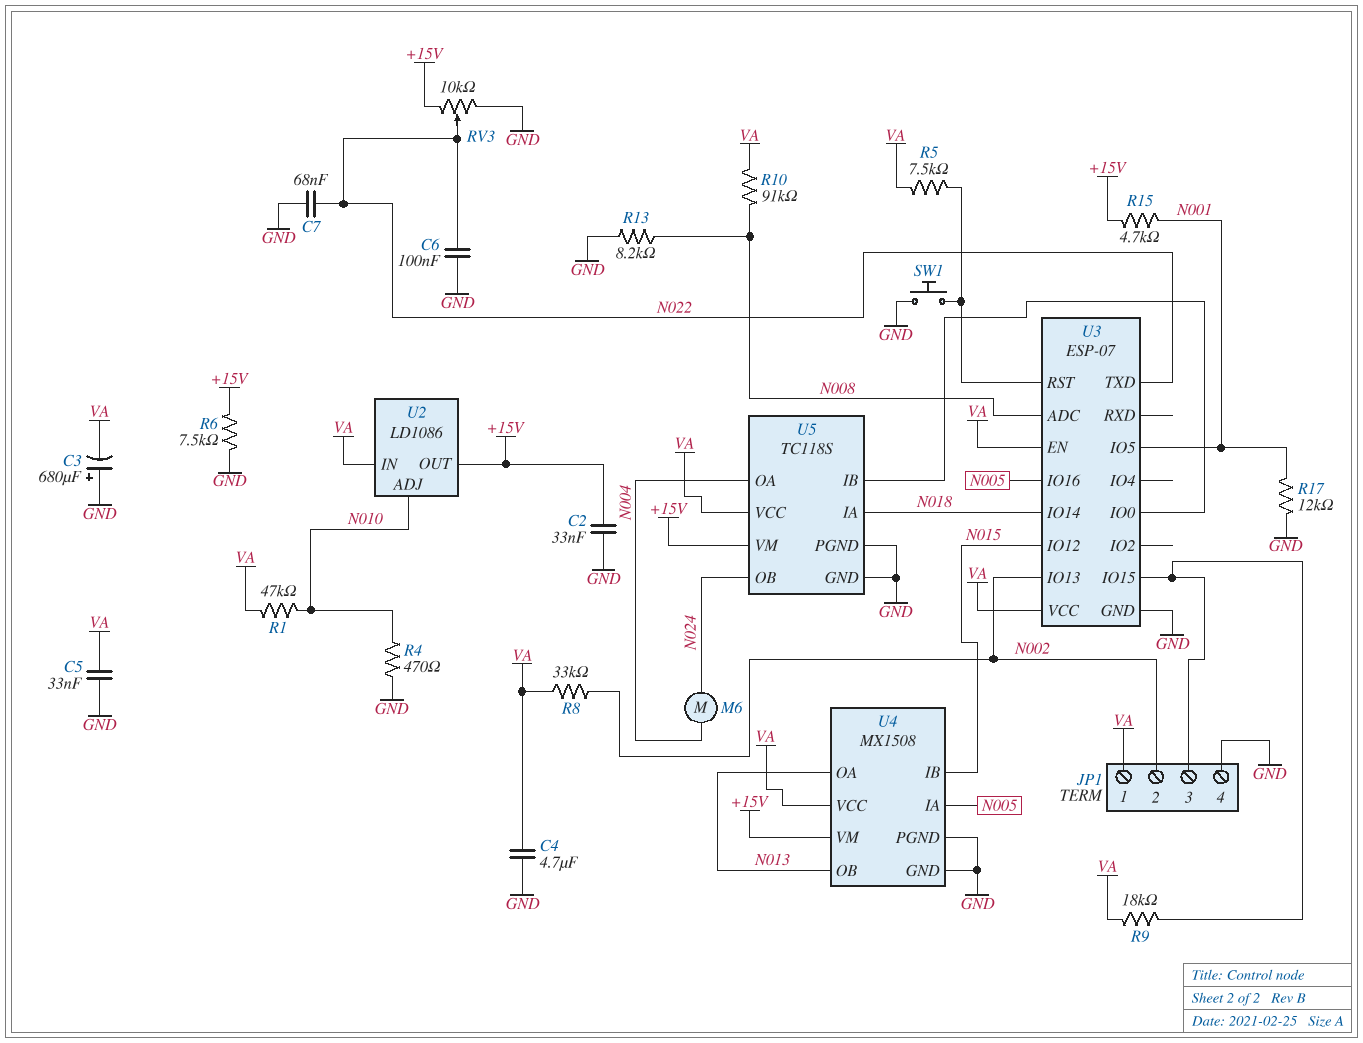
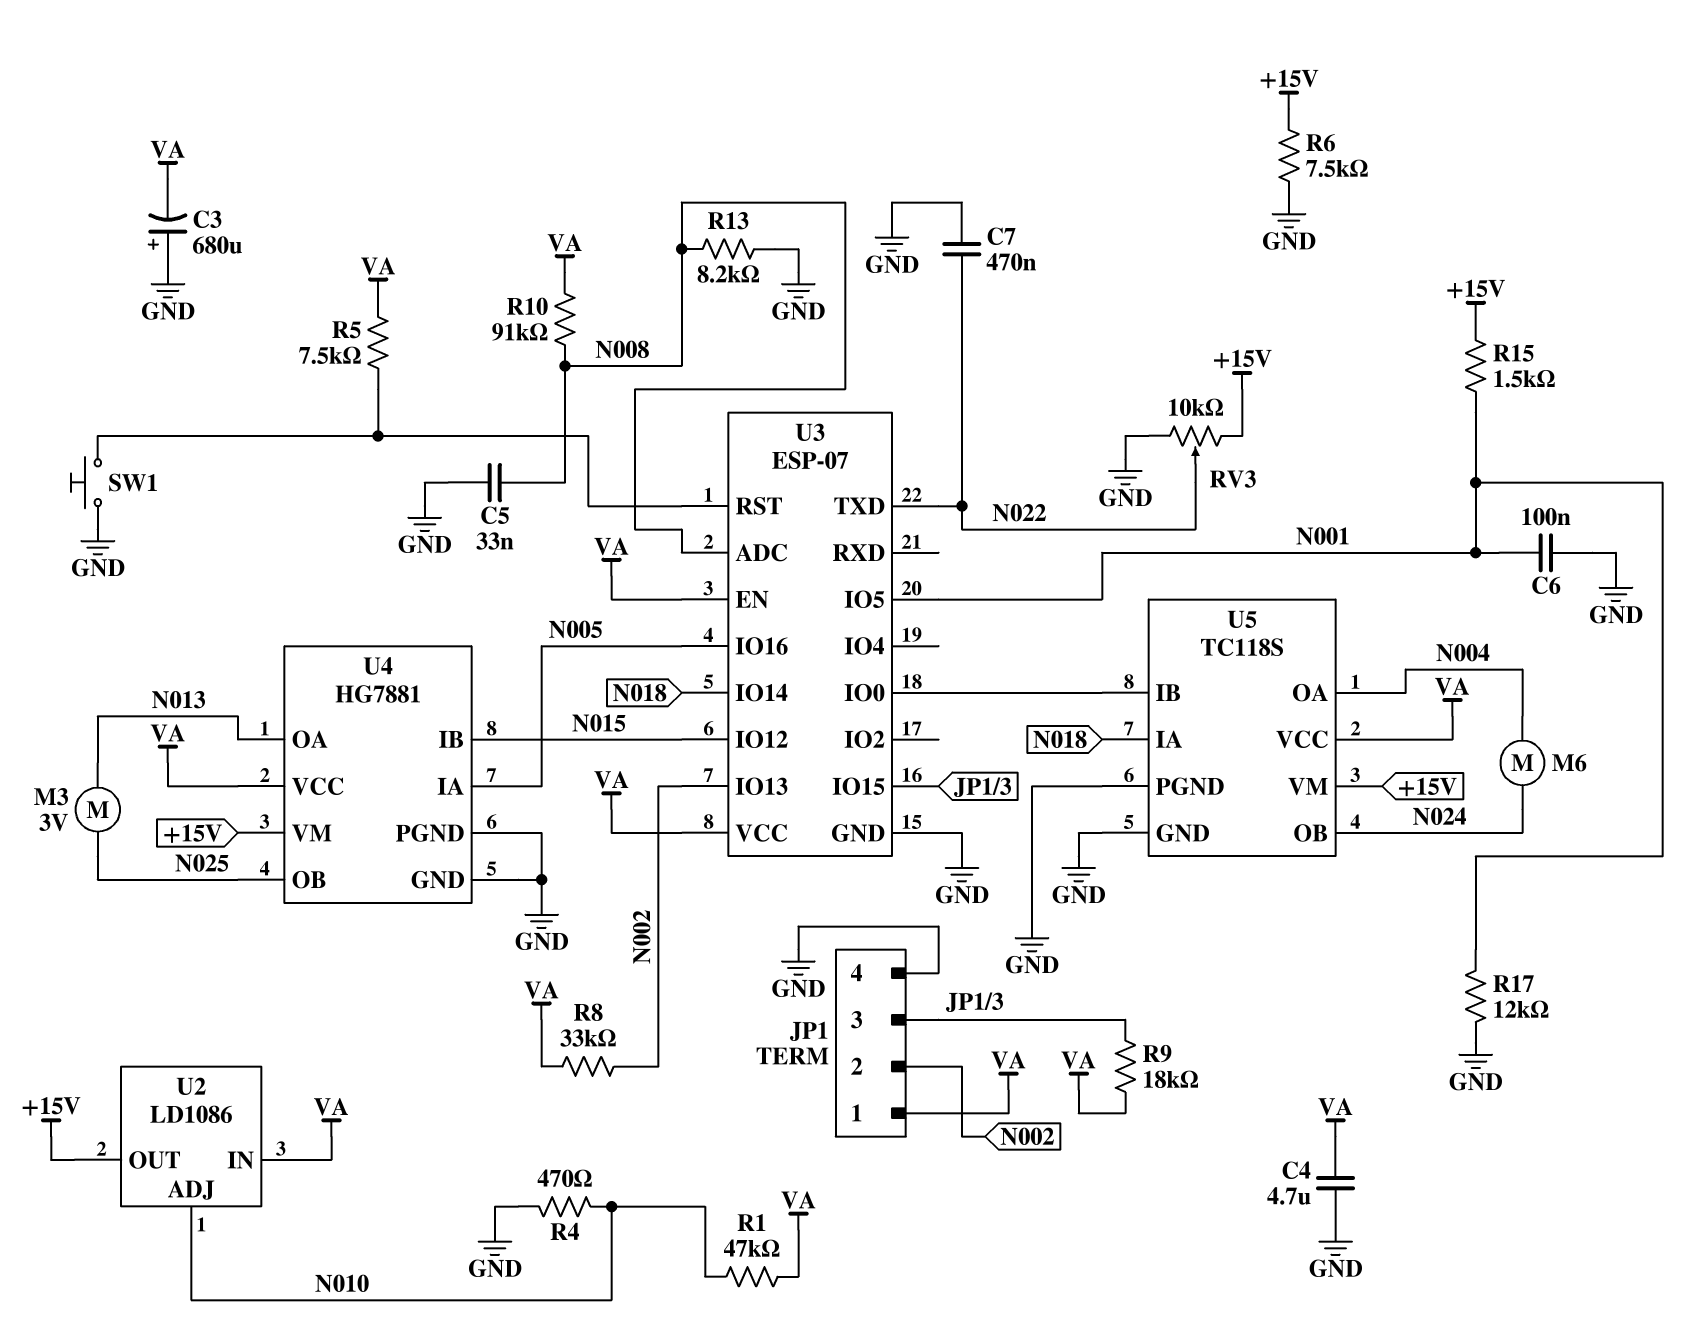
C2: 33nF (+15V, GND) -> none
C5: 33nF (GND, VA) -> 33nF (GND, N008)
C6: 100nF (GND, N022) -> 100nF (GND, N001)
C7: 68nF (GND, N022) -> 470nF (GND, N022)
M3: none -> motor 3V (N013, N025)
R15: 4.7k (+15V, N001) -> 1.5k (+15V, N001)
U4: MX1508 -> HG7881
U4 pin OB: N013 -> N025

